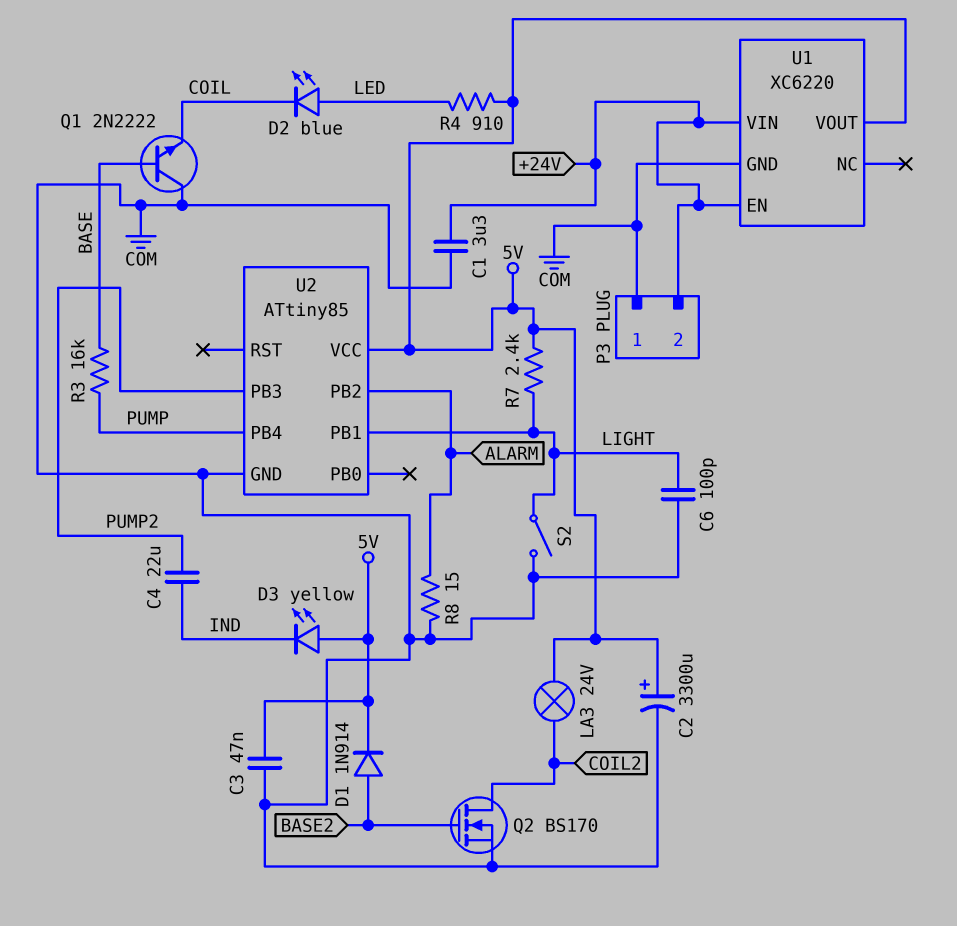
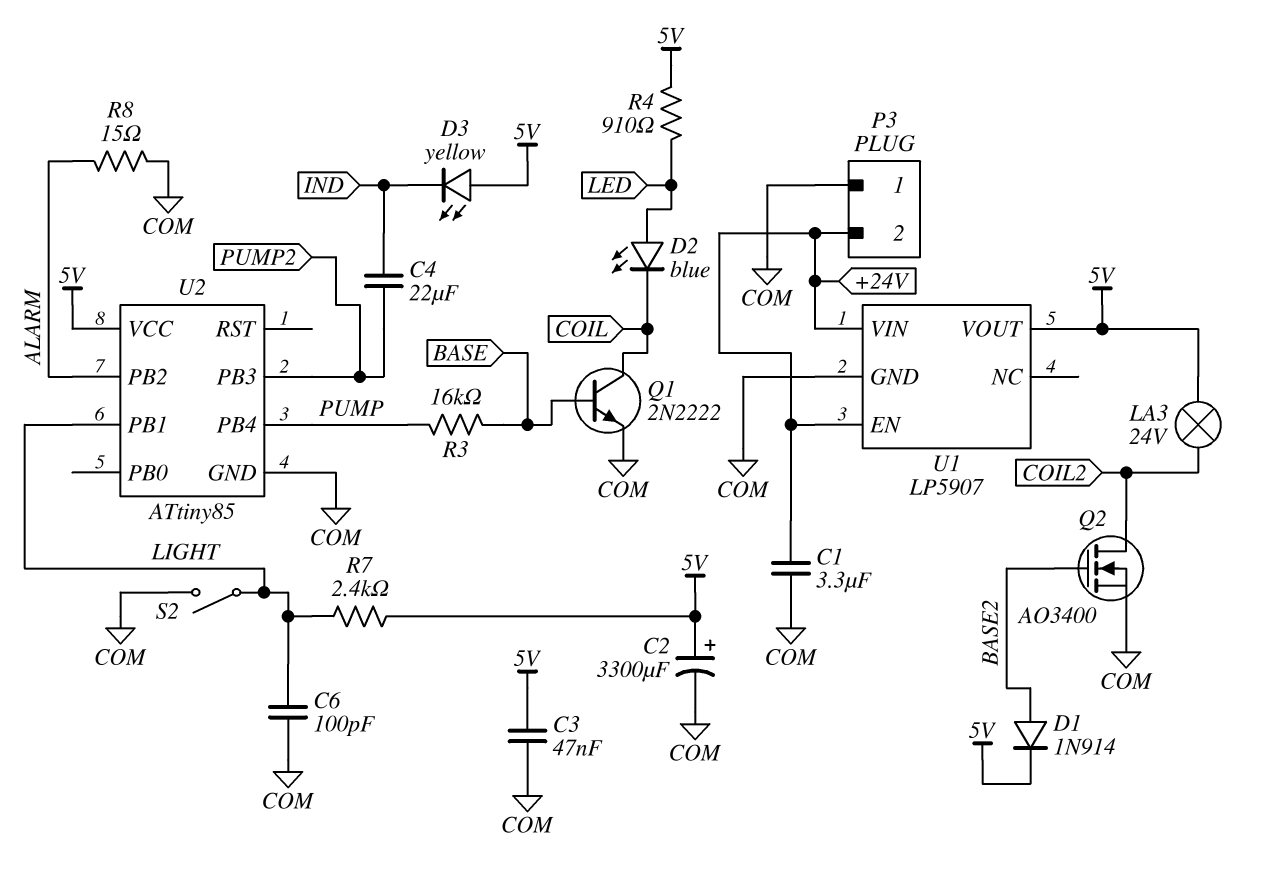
Q1: NPN 2N2222 (B BASE, C COM, E COIL) -> NPN 2N2222 (B BASE, C COIL, E COM)
Q2: NMOS BS170 (G BASE2, D COIL2, S COM) -> NMOS AO3400 (G BASE2, D COIL2, S COM)
U1: XC6220 -> LP5907

